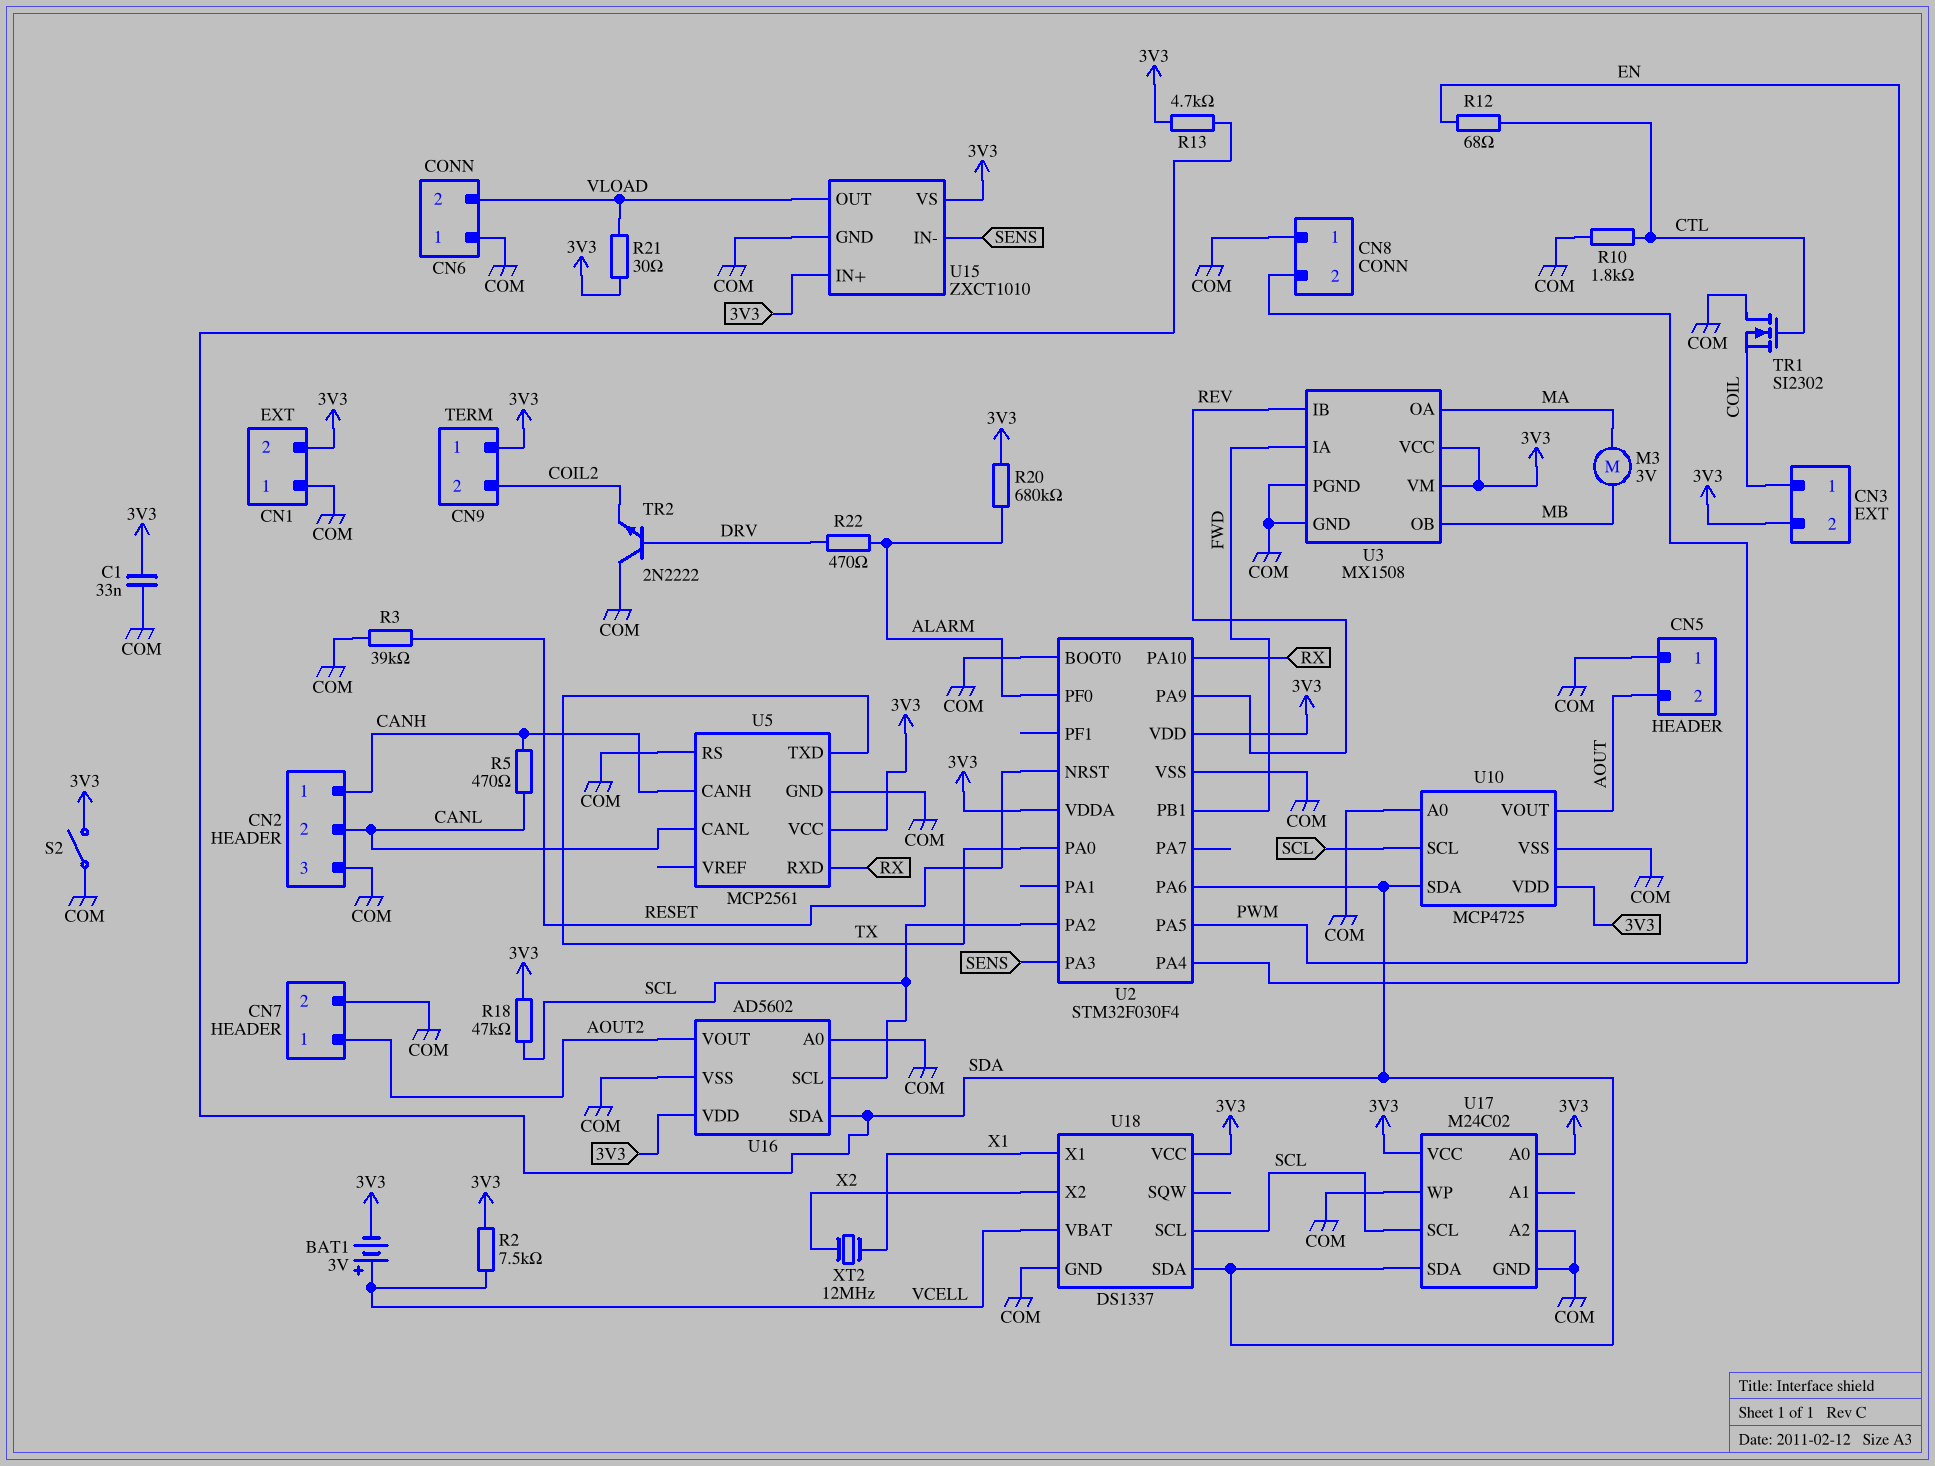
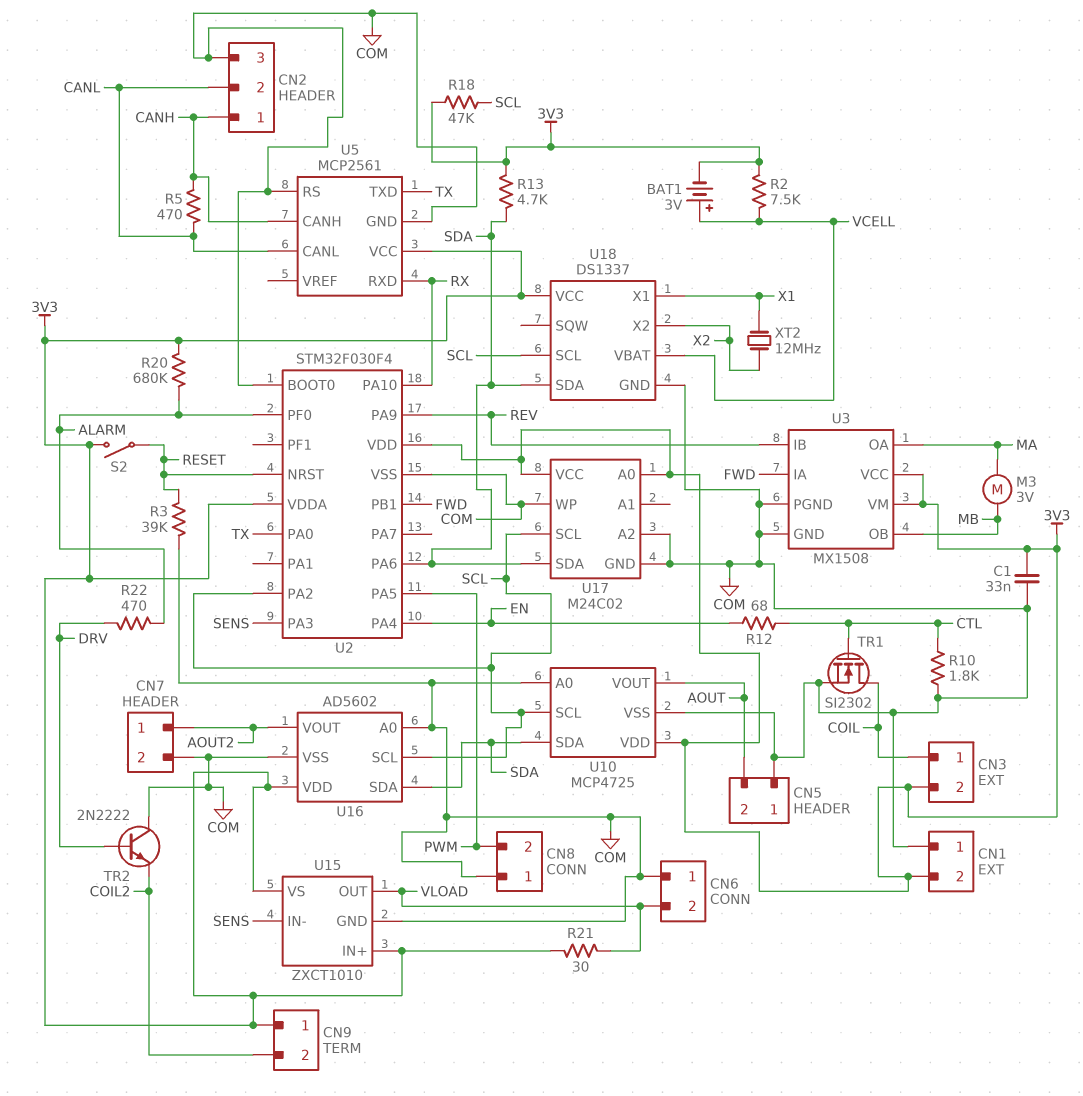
S2: switch (3V3, COM) -> switch (3V3, RESET)
TR1: NMOS SI2302 (G CTL, D COM, S COIL) -> NMOS SI2302 (G CTL, D COIL, S COM)

